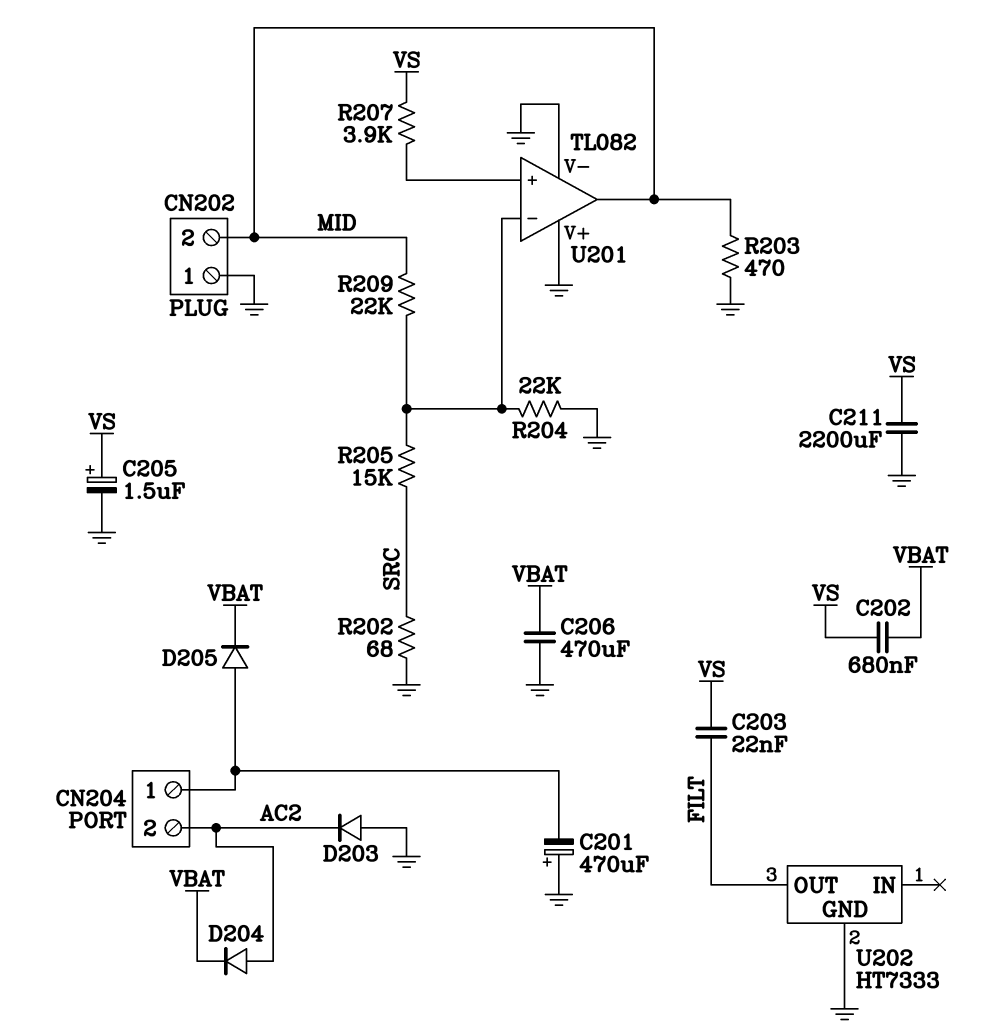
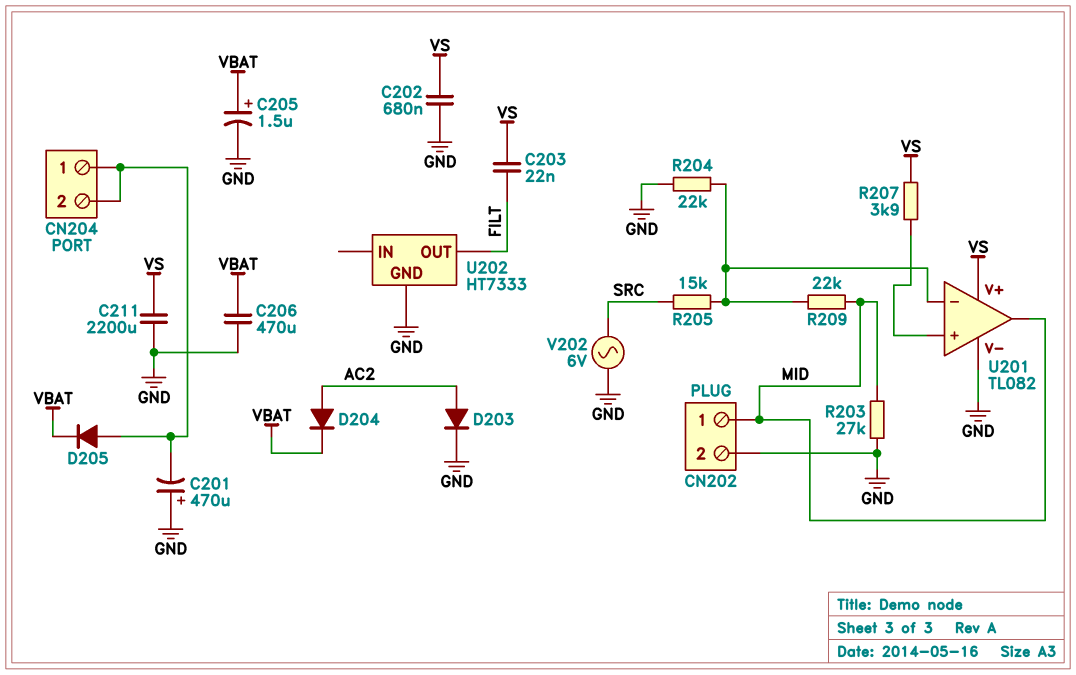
C202: 680nF (VBAT, VS) -> 680nF (GND, VS)
C205: 1.5uF (plus VS, minus GND) -> 1.5uF (plus VBAT, minus GND)
CN202 pin 1: GND -> MID
CN202 pin 2: MID -> GND
CN204 pin 2: AC2 -> CN204/1
D203: diode (A GND, K AC2) -> diode (A AC2, K GND)
R202: 68 (GND, SRC) -> none
R203: 470 (GND, MID) -> 27k (GND, MID)
U201 pin V+: GND -> VS
V202: none -> AC 6V (GND, SRC)

